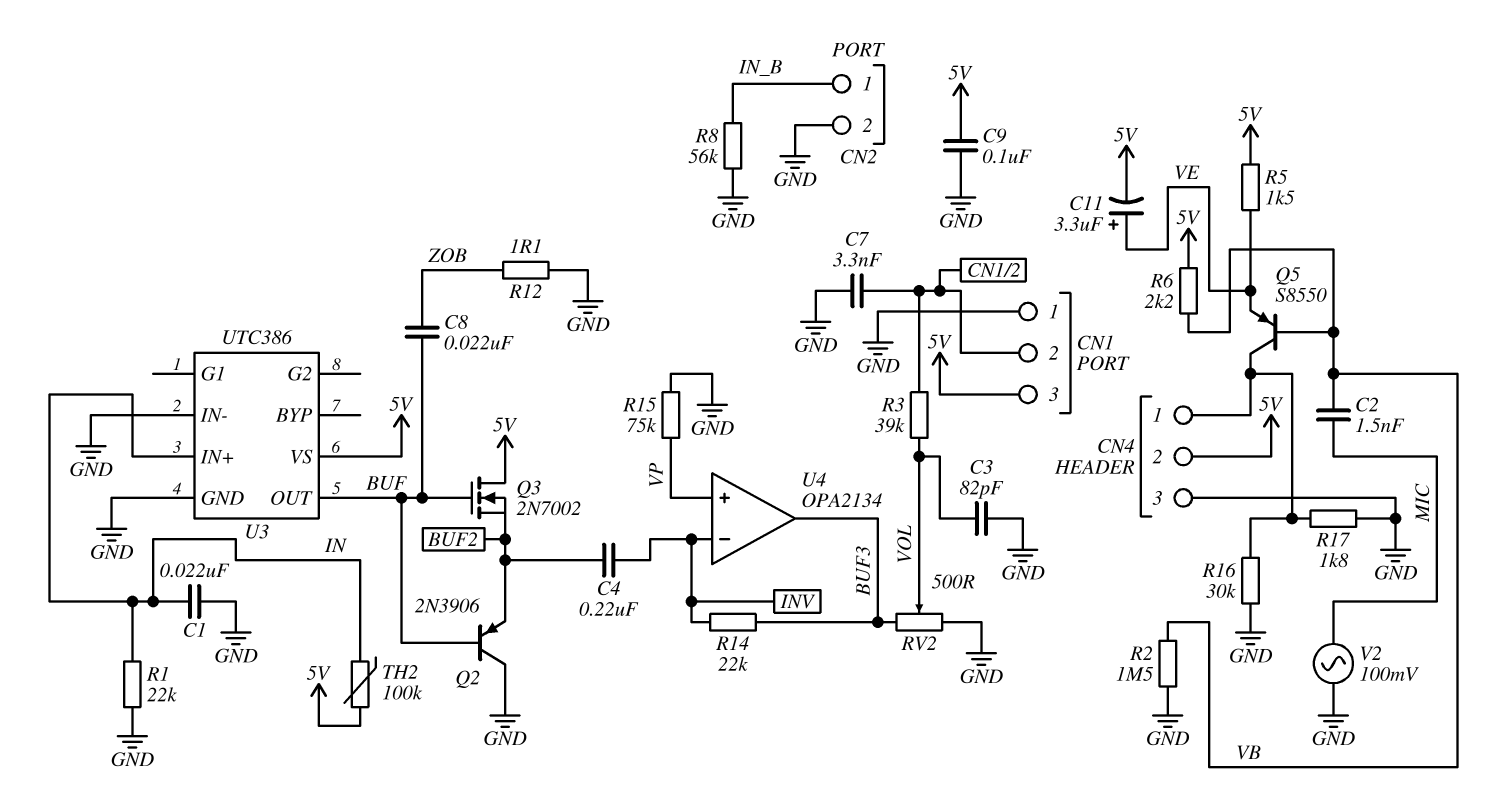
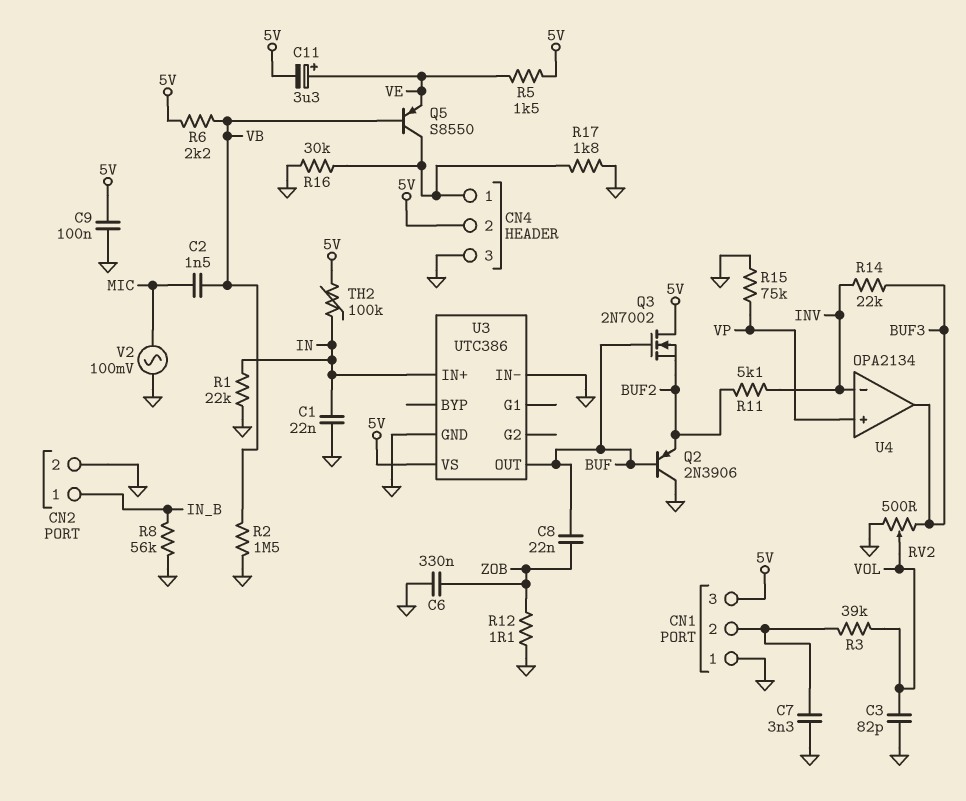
C4: 220nF (BUF2, INV) -> none
C6: none -> 330nF (GND, ZOB)
R11: none -> 5.1k (BUF2, INV)

